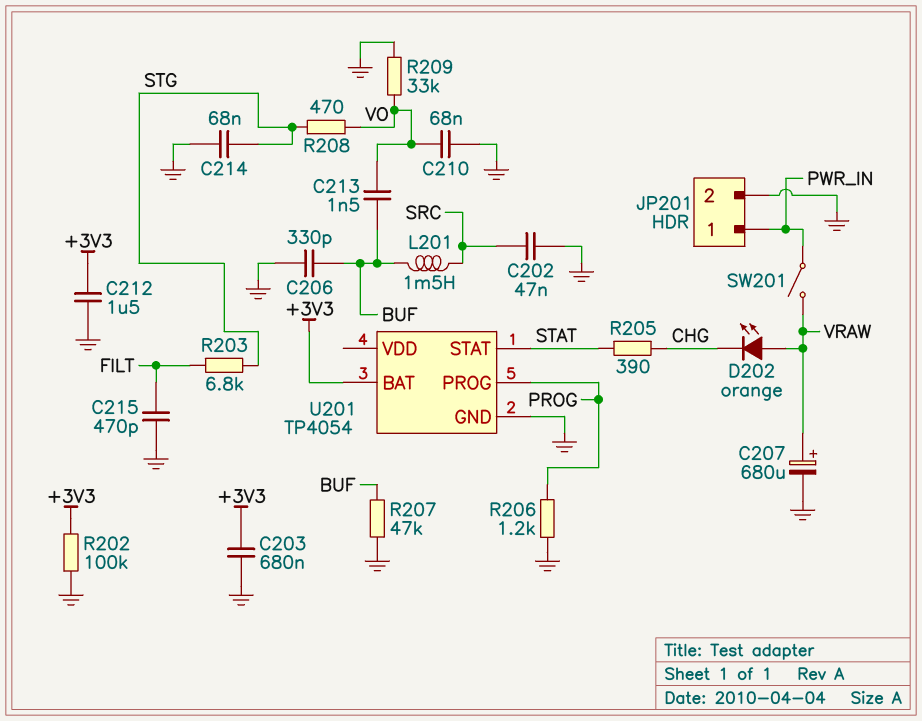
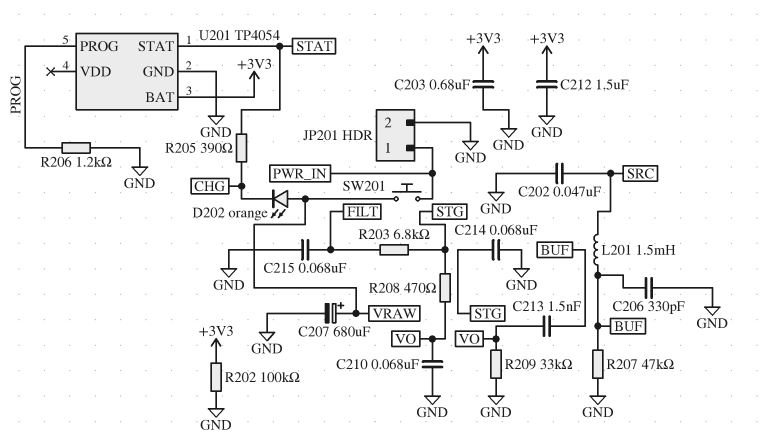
C215: 470pF (FILT, GND) -> 68nF (FILT, GND)
SW201: switch (PWR_IN, VRAW) -> button (PWR_IN, VRAW)

